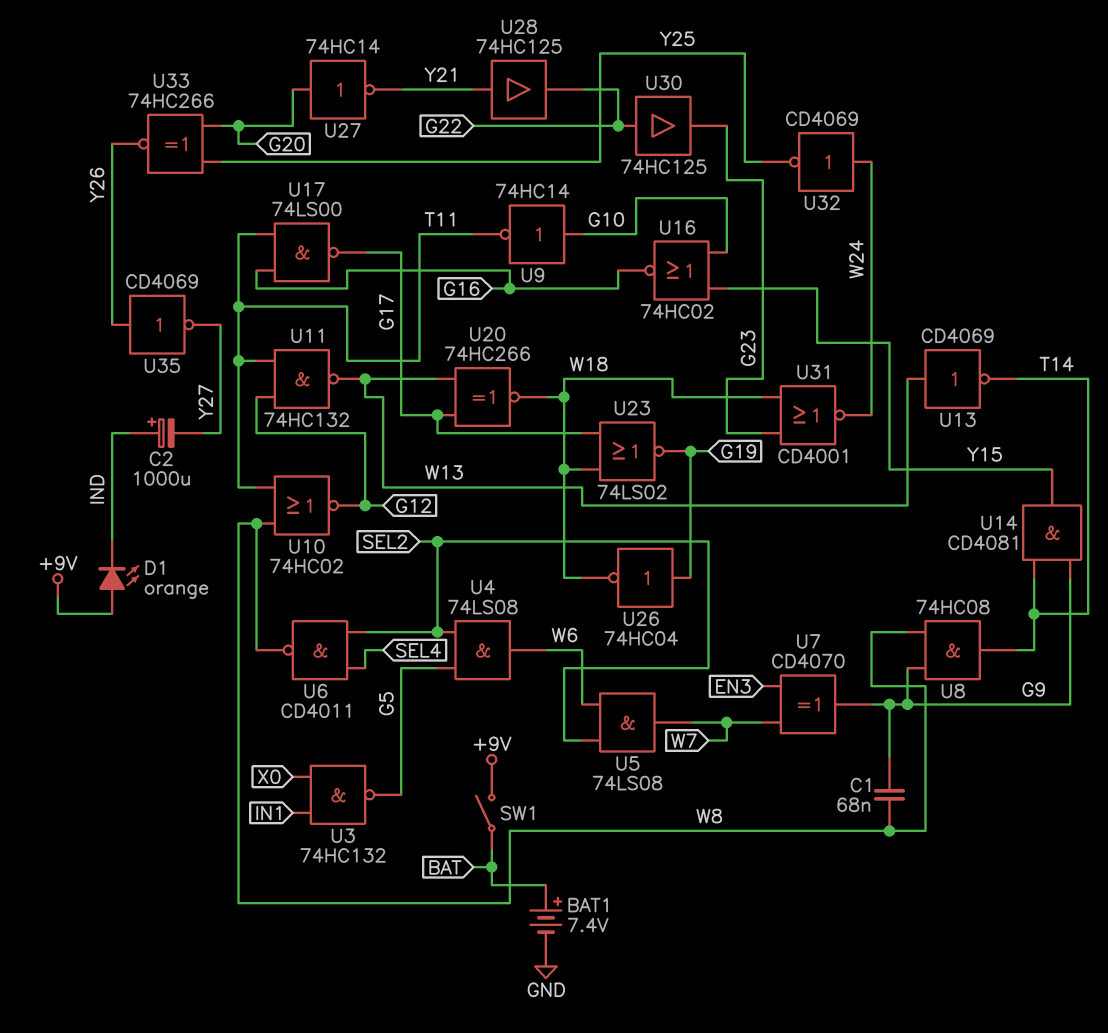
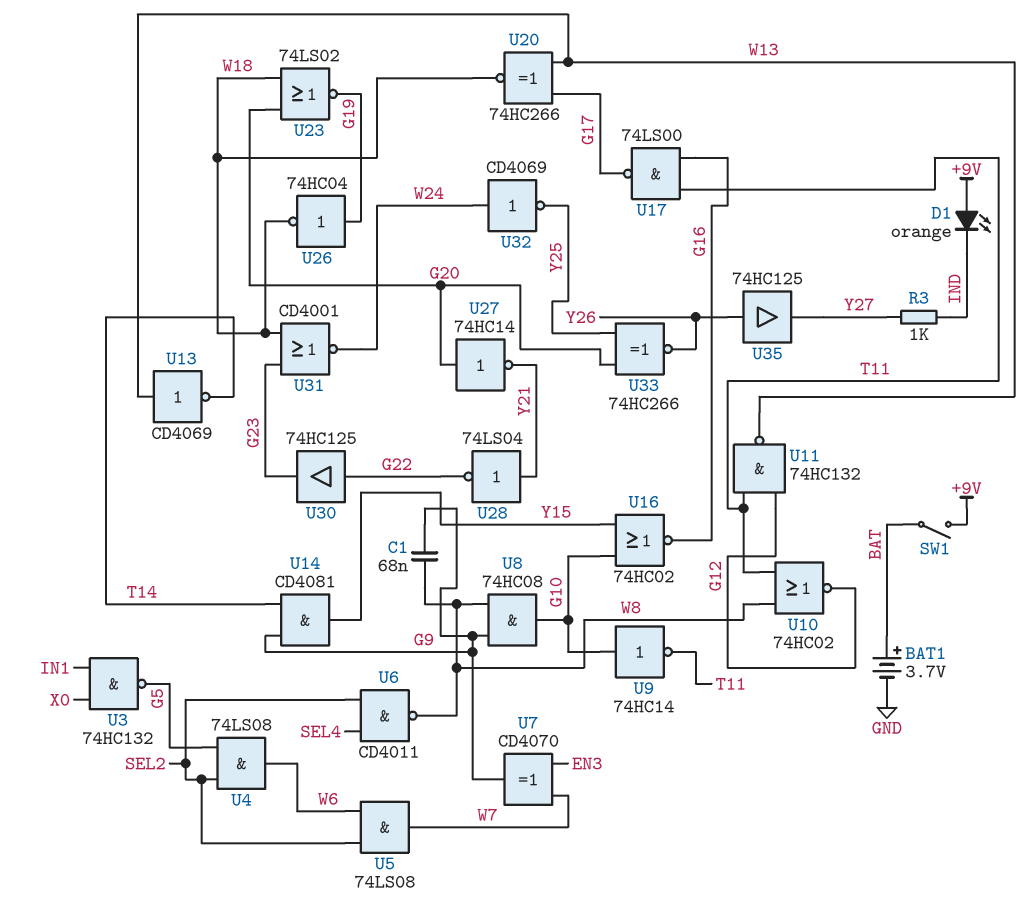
BAT1: 7.4V (plus BAT, minus GND) -> 3.7V (plus BAT, minus GND)
C2: 1000uF (plus IND, minus Y27) -> none
R3: none -> 1k (IND, Y27)
U8: AND 74HC08 (in G9, in W8, out T14) -> AND 74HC08 (in G9, in W8, out G10)
U23: NOR 74LS02 (in G17, in W18, out G19) -> NOR 74LS02 (in G20, in W18, out G19)
U28: buffer 74HC125 (in Y21, out G22) -> NOT 74LS04 (in Y21, out G22)
U35: NOT CD4069 (in Y26, out Y27) -> buffer 74HC125 (in Y26, out Y27)

